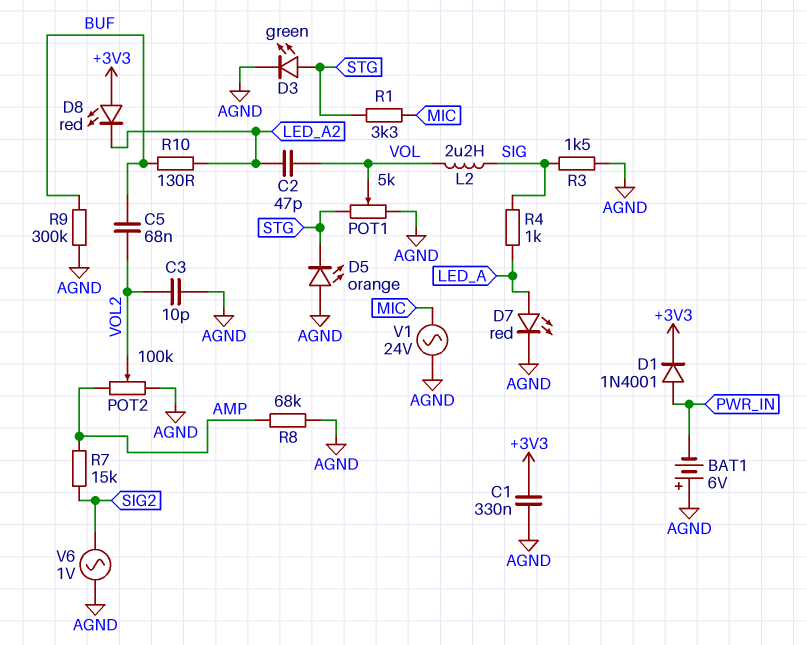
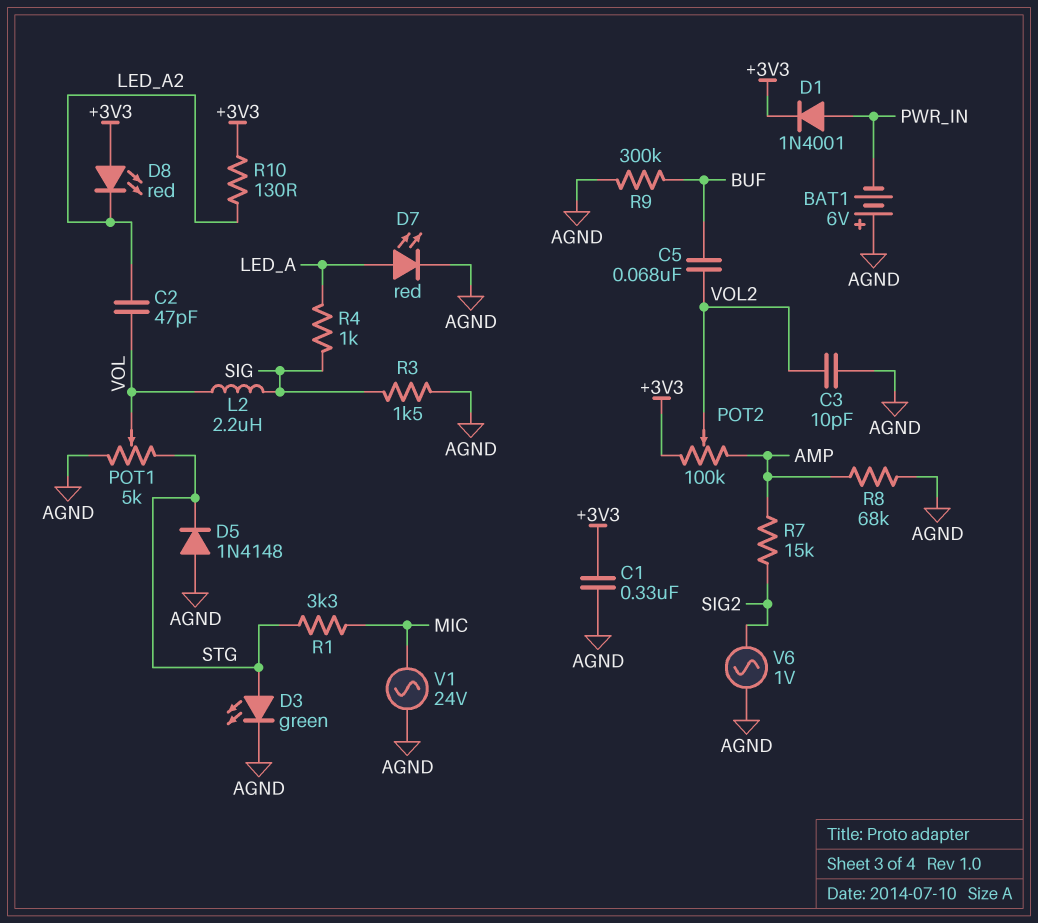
D5: LED orange (A AGND, K STG) -> diode 1N4148 (A AGND, K STG)
POT2: 100k (AGND, AMP, wiper VOL2) -> 100k (+3V3, AMP, wiper VOL2)
R10: 130 (BUF, LED_A2) -> 130 (+3V3, LED_A2)

